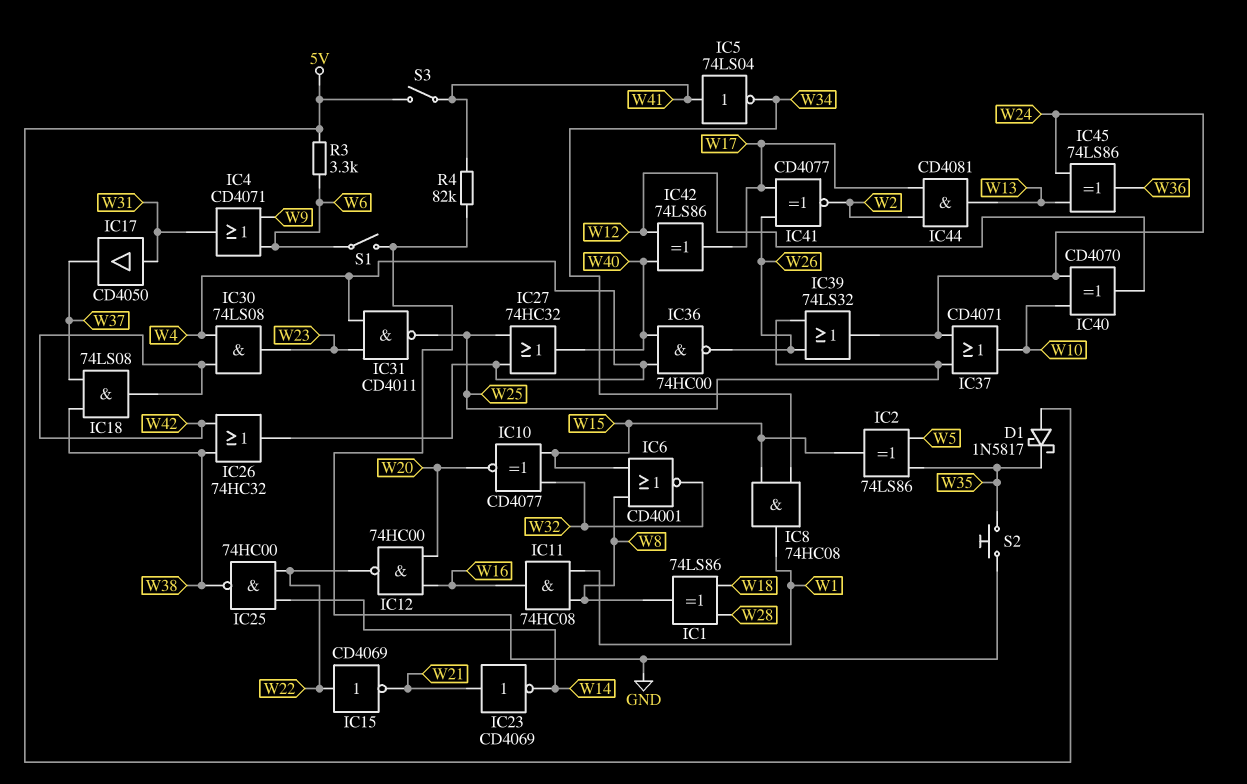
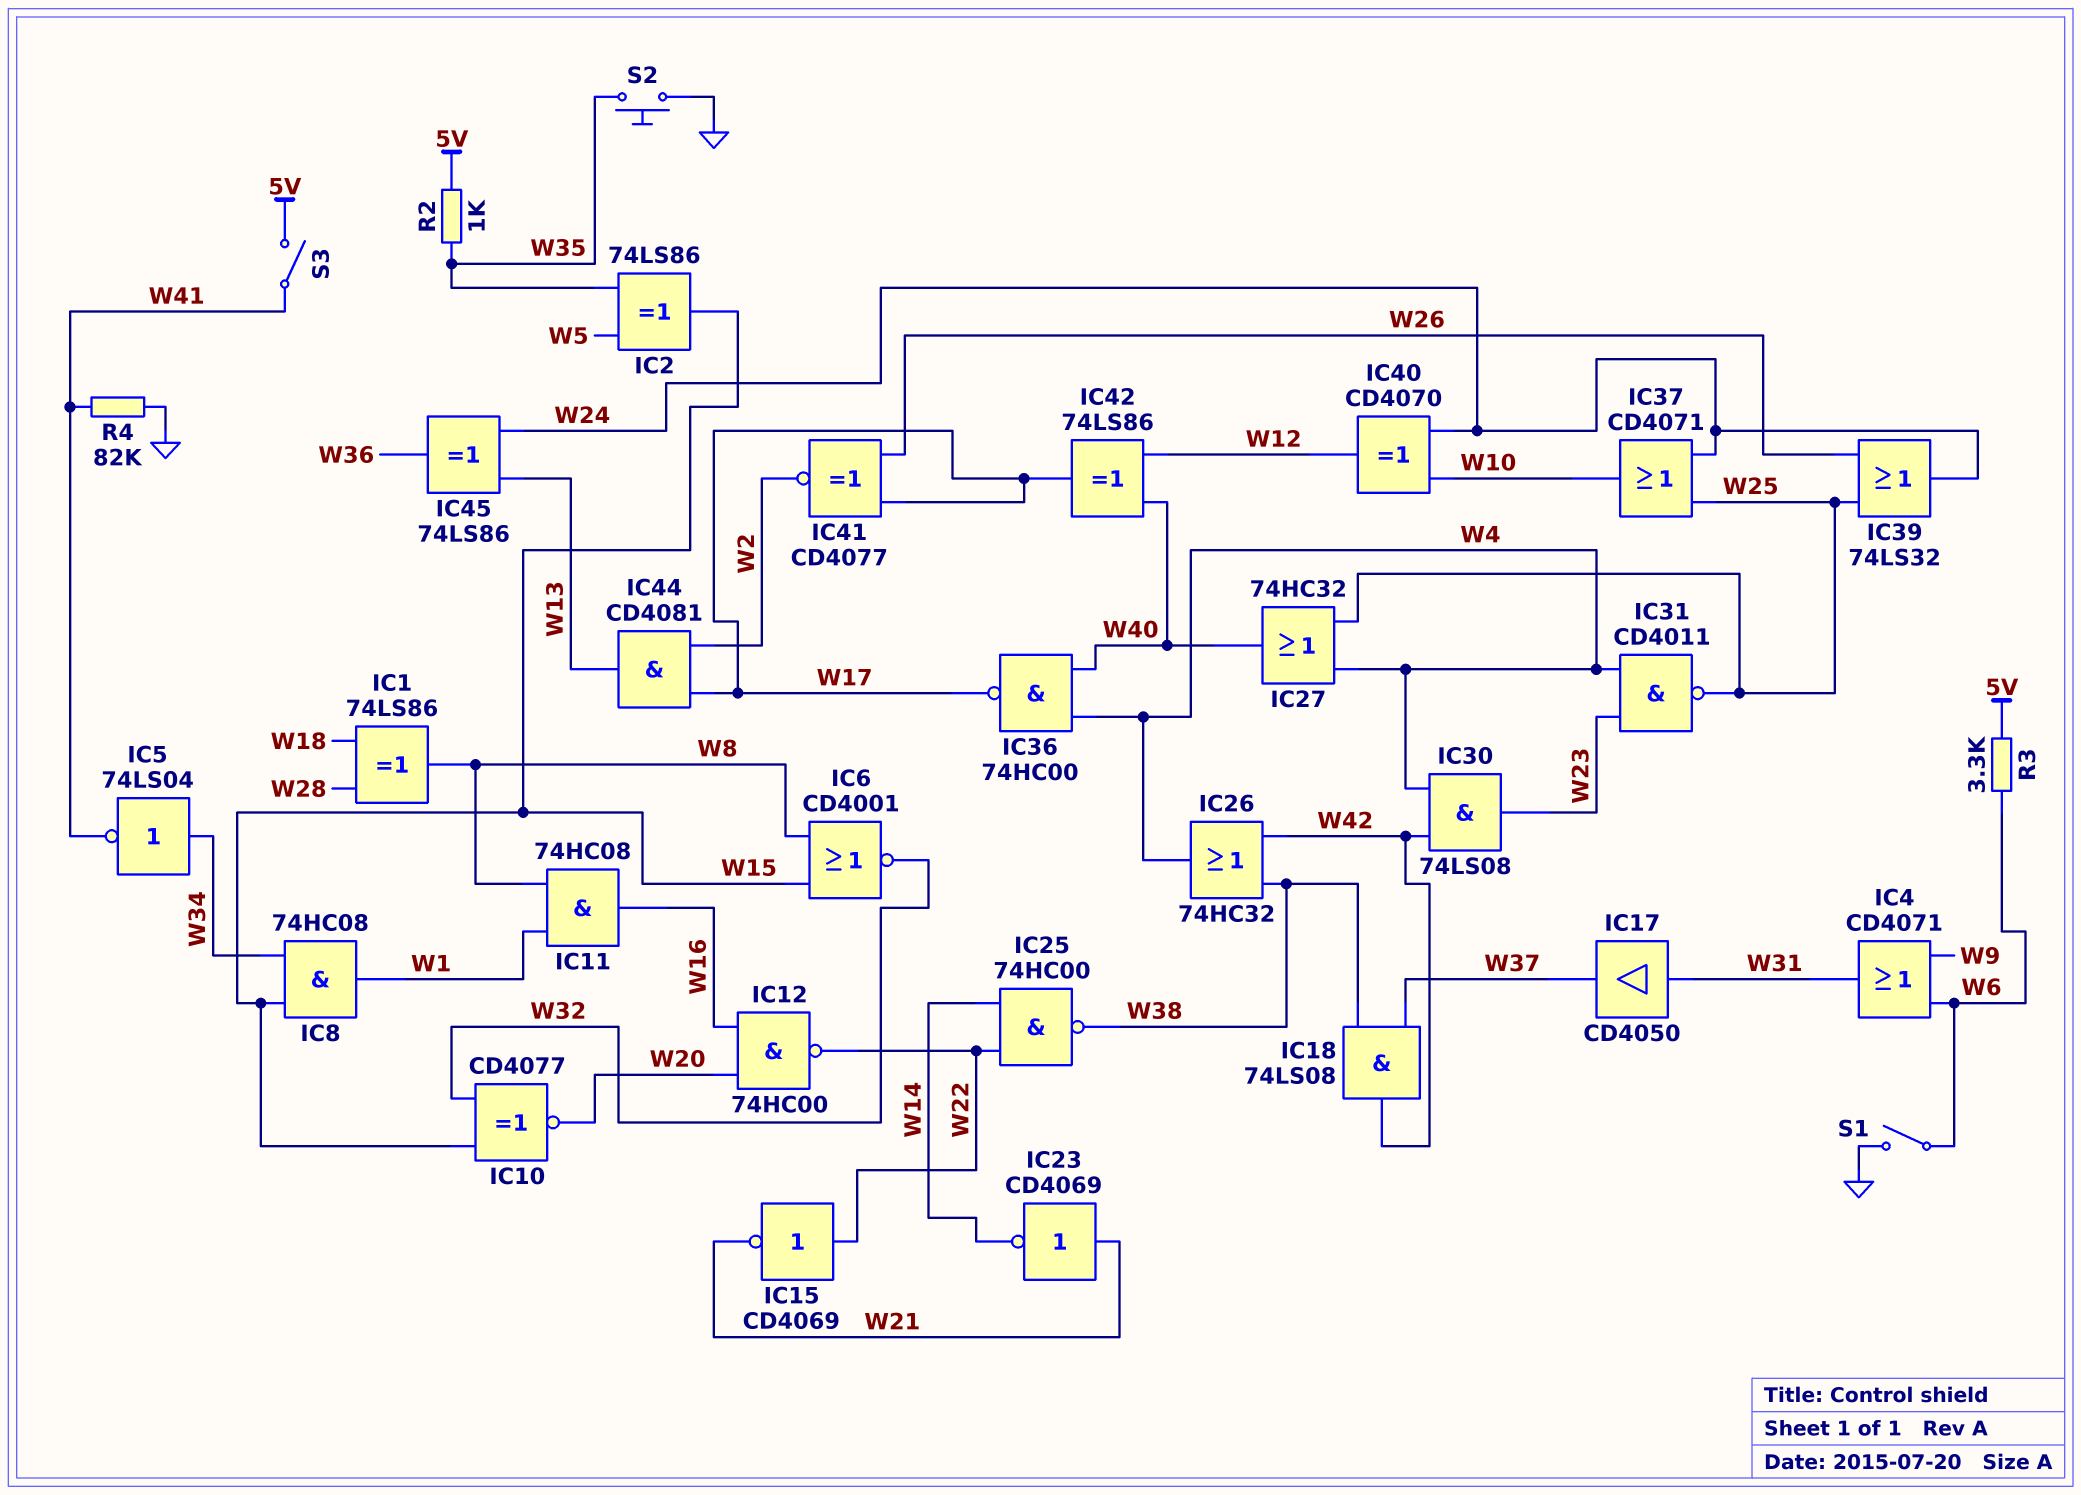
D1: schottky 1N5817 (A 5V, K W35) -> none
IC5: NOT 74LS04 (in W41, out W34) -> NOT 74LS04 (in W34, out W41)
IC36: NAND 74HC00 (in W4, in W40, out W26) -> NAND 74HC00 (in W4, in W40, out W17)
R2: none -> 1k (5V, W35)

